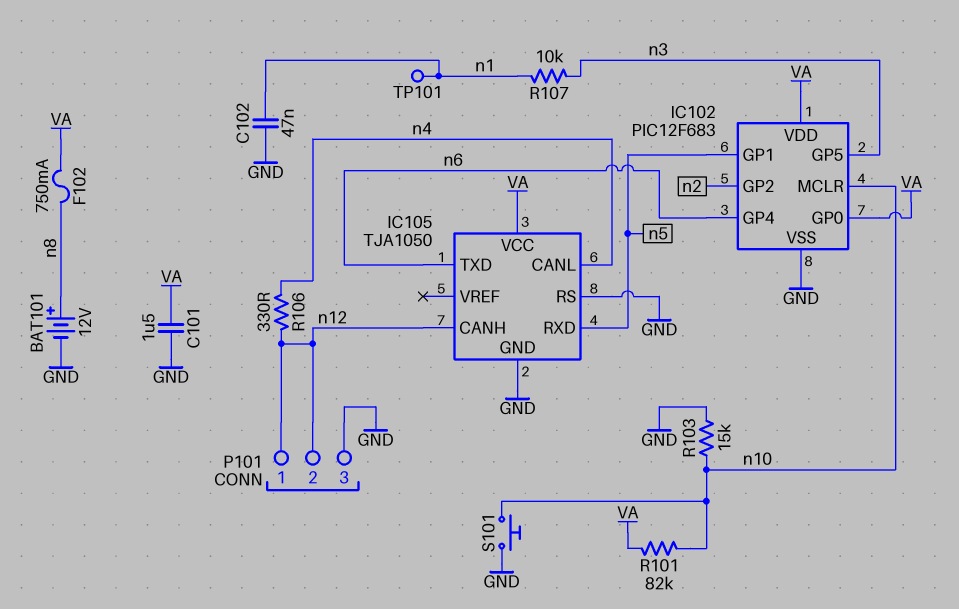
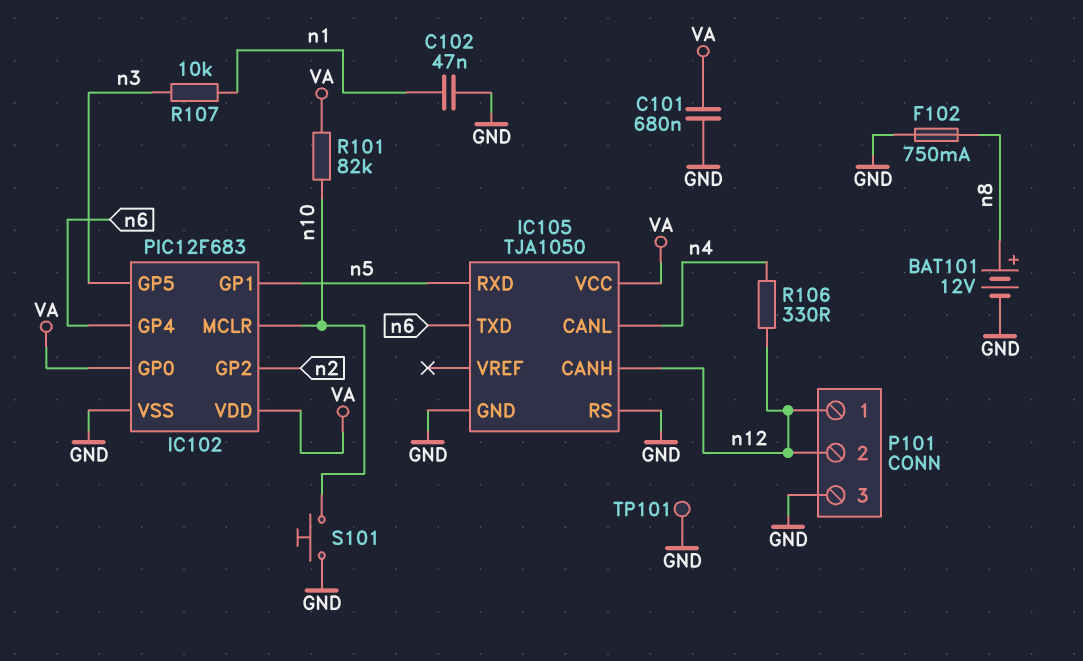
C101: 1.5uF (GND, VA) -> 680nF (GND, VA)
F102: 750mA (VA, n8) -> 750mA (GND, n8)
R103: 15k (GND, n10) -> none
TP101: test point (n1) -> test point (GND)

